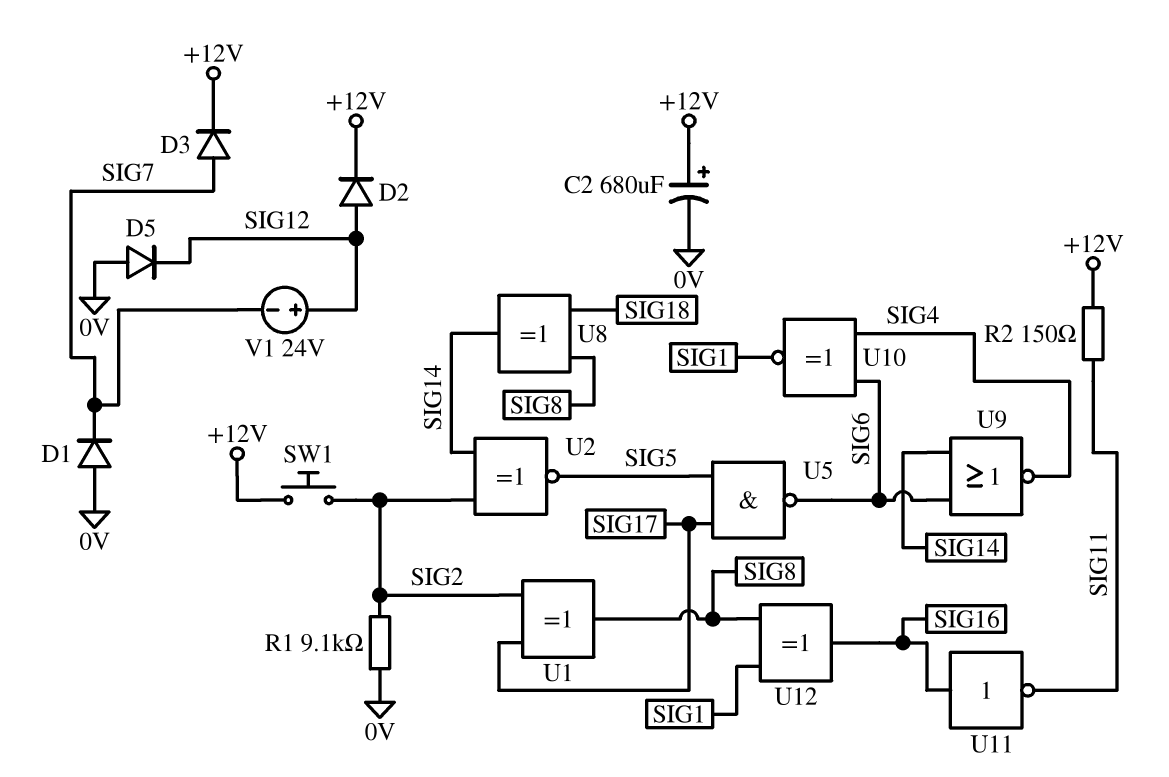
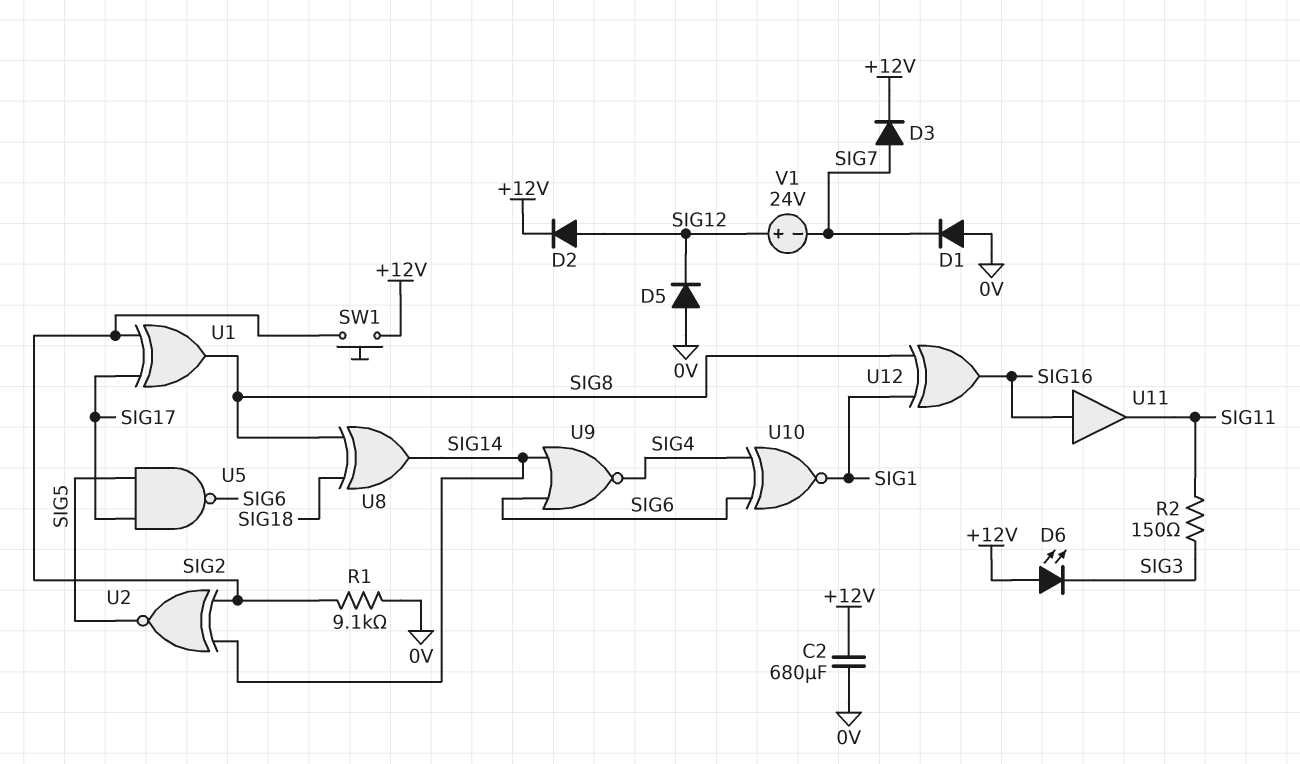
C2: 680uF (plus +12V, minus 0V) -> 680uF (+12V, 0V)
D6: none -> LED (A +12V, K SIG3)
R2: 150 (+12V, SIG11) -> 150 (SIG3, SIG11)
U11: NOT (in SIG16, out SIG11) -> buffer (in SIG16, out SIG11)

